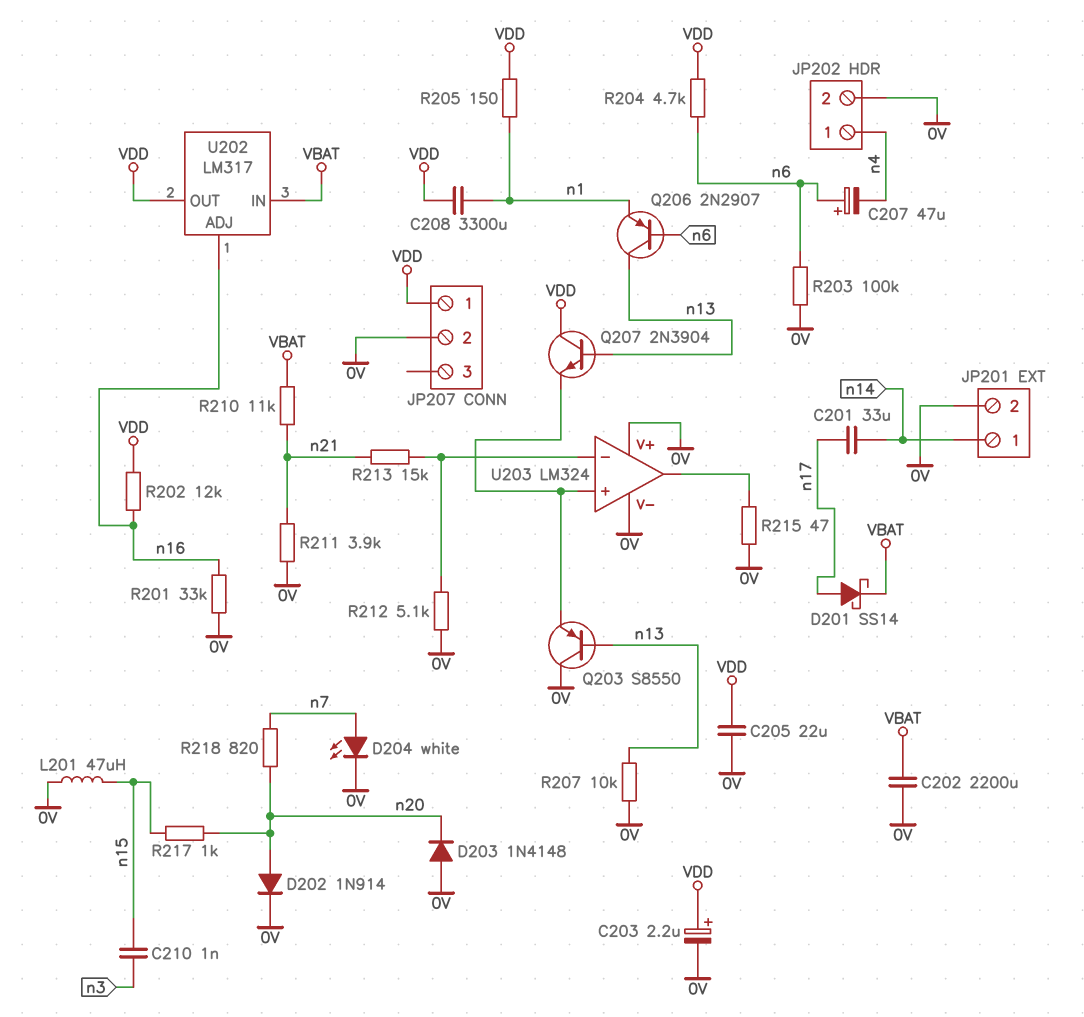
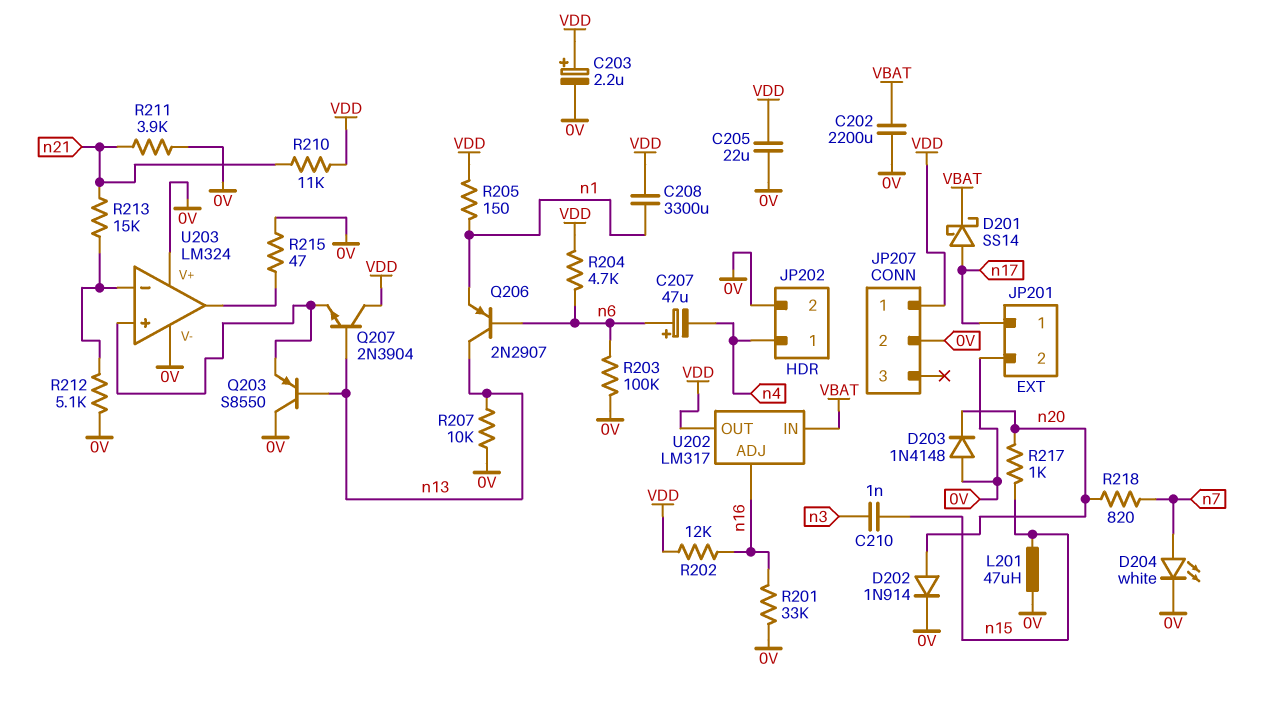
C201: 33uF (n14, n17) -> none
JP201 pin 1: n14 -> n17
R210: 11k (VBAT, n21) -> 11k (VDD, n21)

